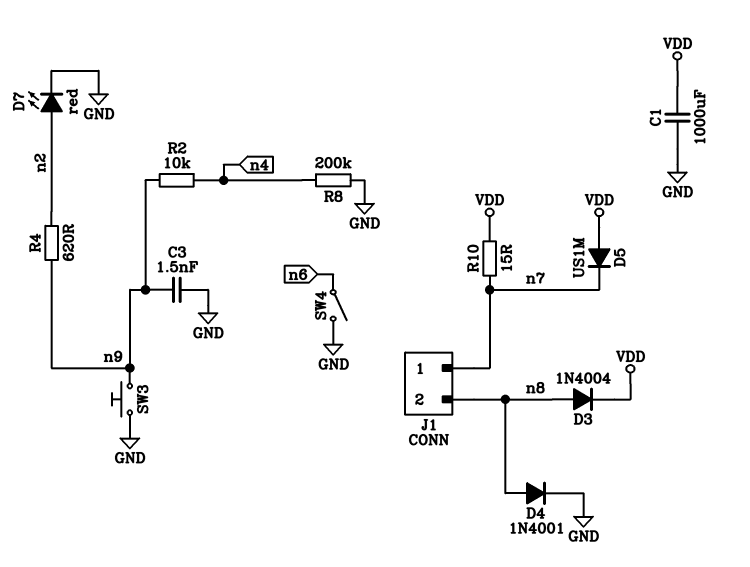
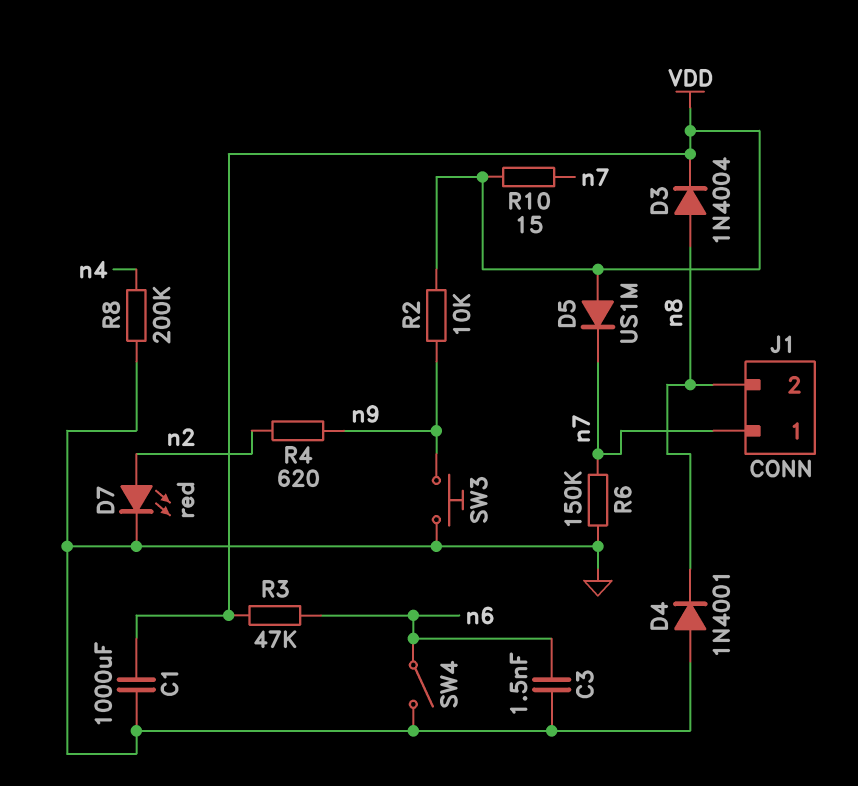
C3: 1.5nF (GND, n9) -> 1.5nF (GND, n6)
D4: diode 1N4001 (A n8, K GND) -> diode 1N4001 (A GND, K n8)
R2: 10k (n4, n9) -> 10k (VDD, n9)
R3: none -> 47k (VDD, n6)
R6: none -> 150k (GND, n7)

